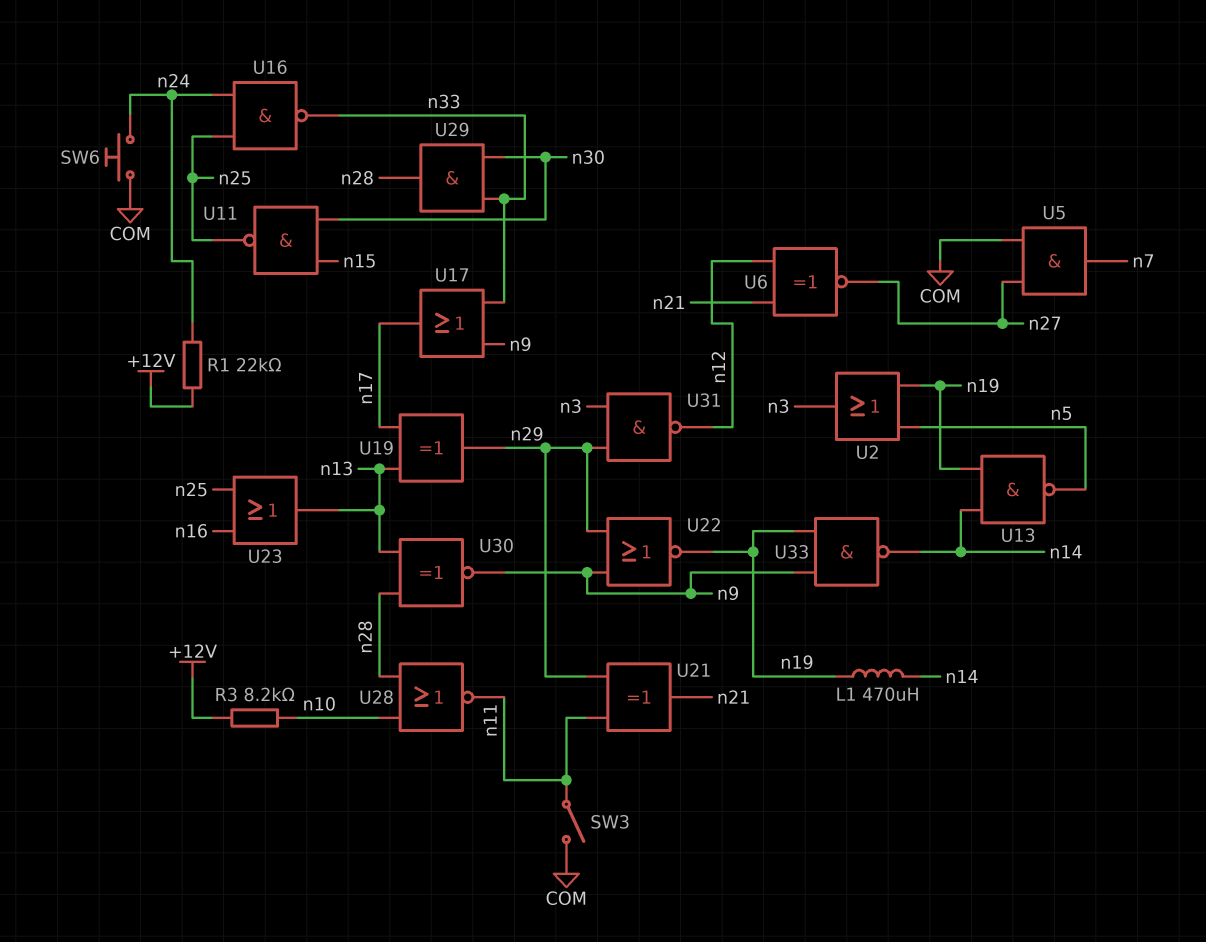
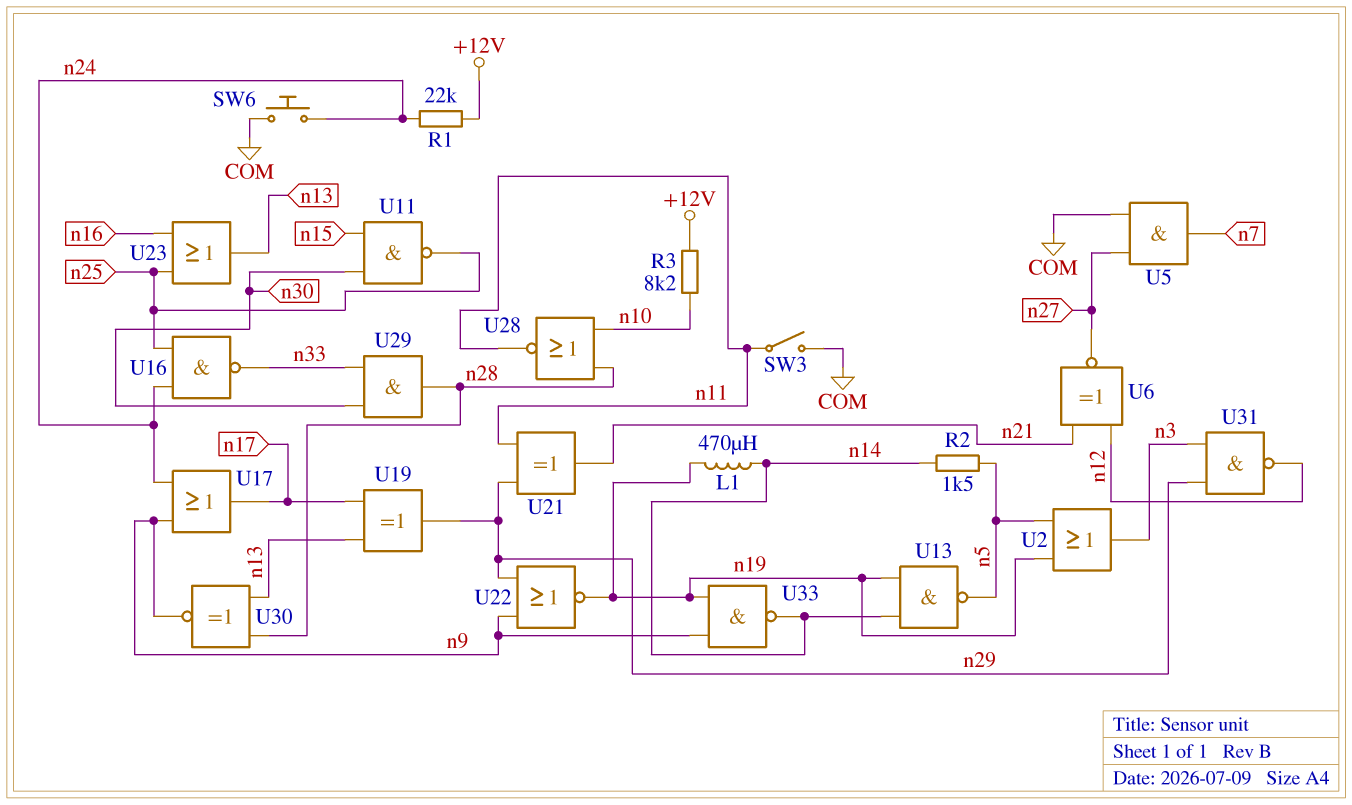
R2: none -> 1.5k (n5, n14)
U17: OR (in n9, in n33, out n17) -> OR (in n9, in n24, out n17)

